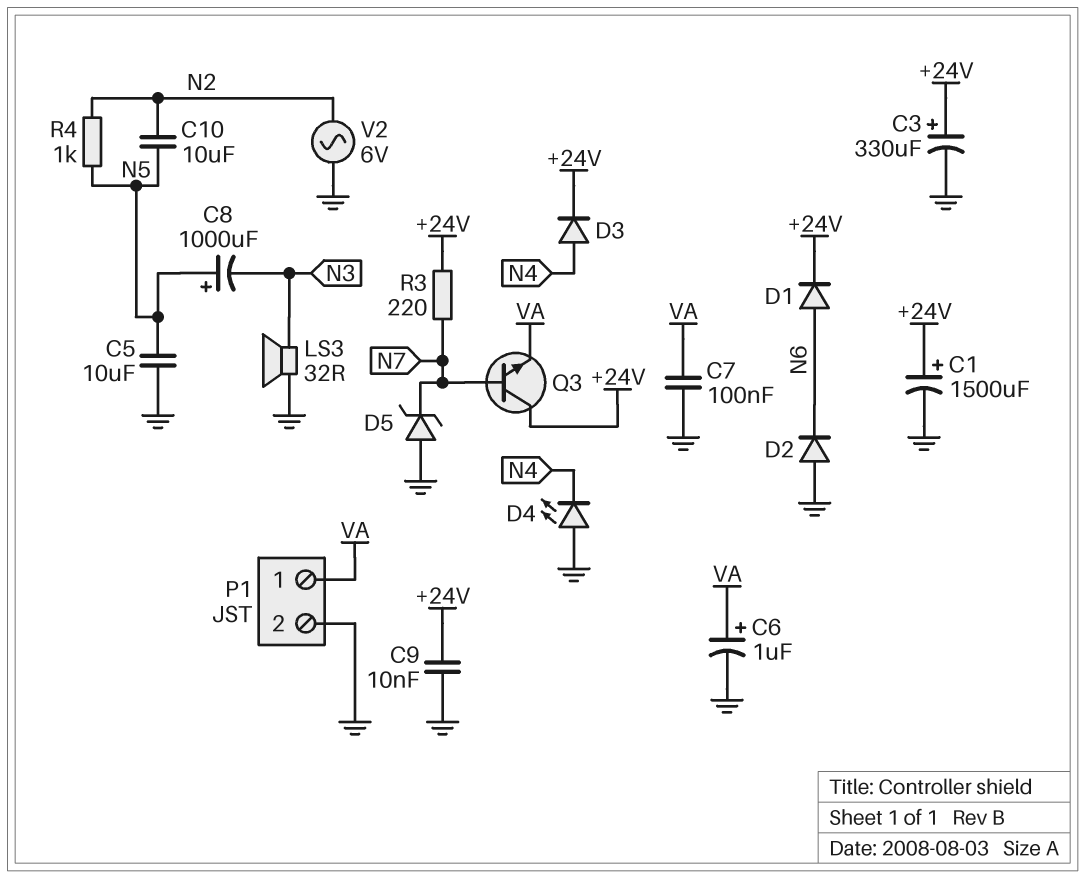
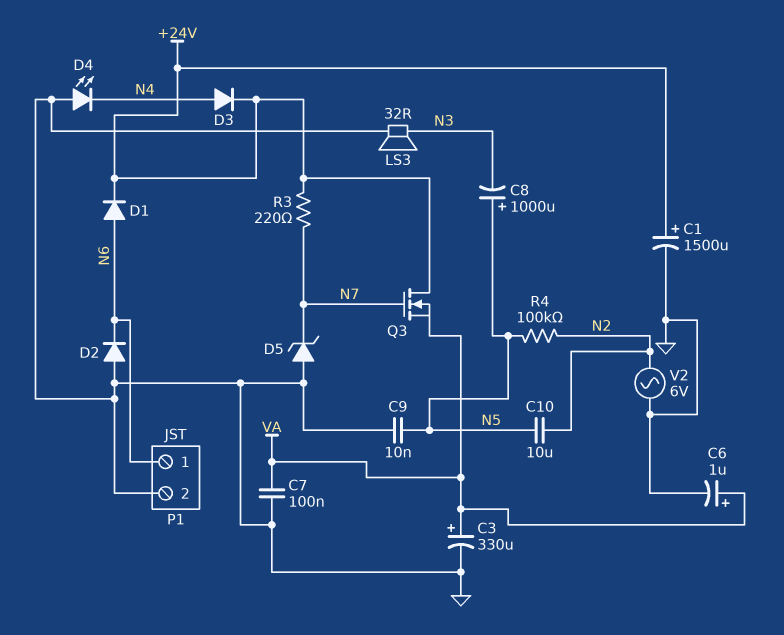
C3: 330uF (plus +24V, minus GND) -> 330uF (plus VA, minus GND)
C5: 10uF (GND, N5) -> none
C9: 10nF (+24V, GND) -> 10nF (GND, N5)
P1 pin 1: VA -> N6
Q3: NPN (B N7, C +24V, E VA) -> NMOS (G N7, D +24V, S VA)
R4: 1k (N2, N5) -> 100k (N2, N5)

